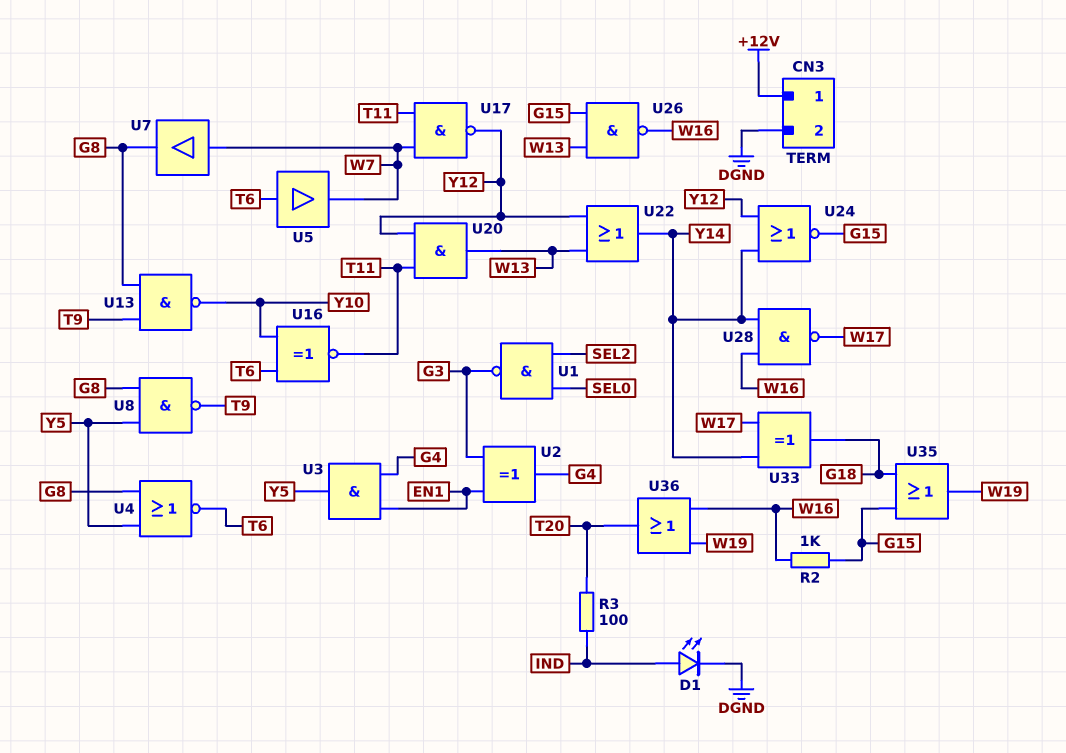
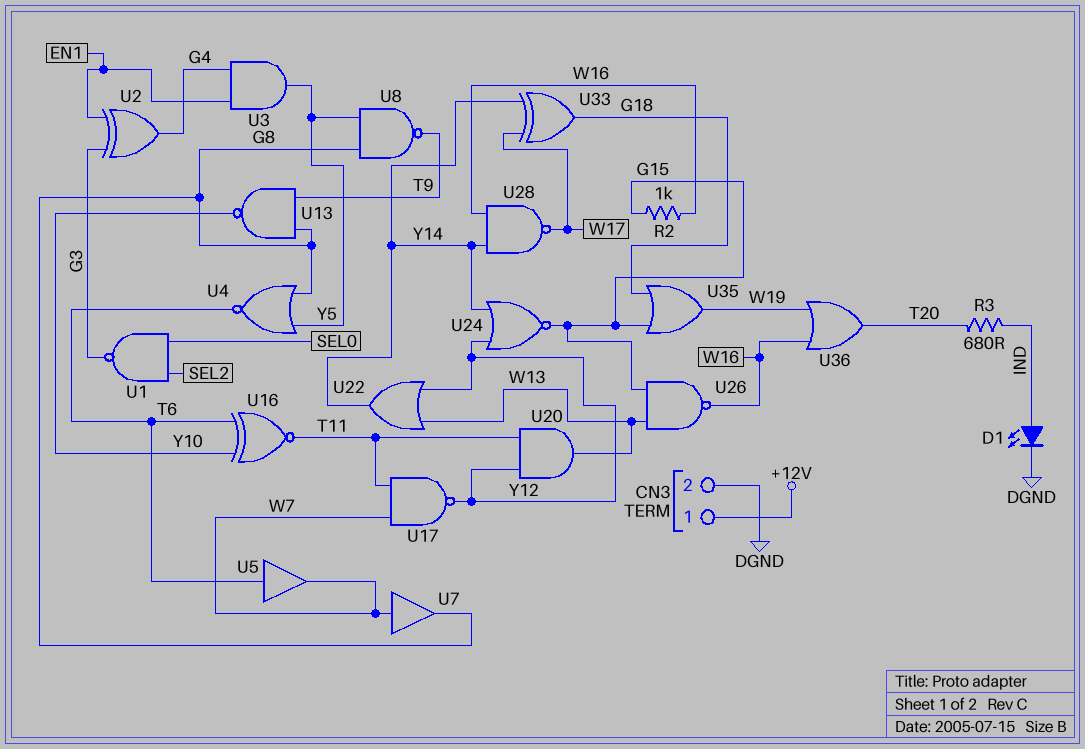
R3: 100 (IND, T20) -> 680 (IND, T20)

